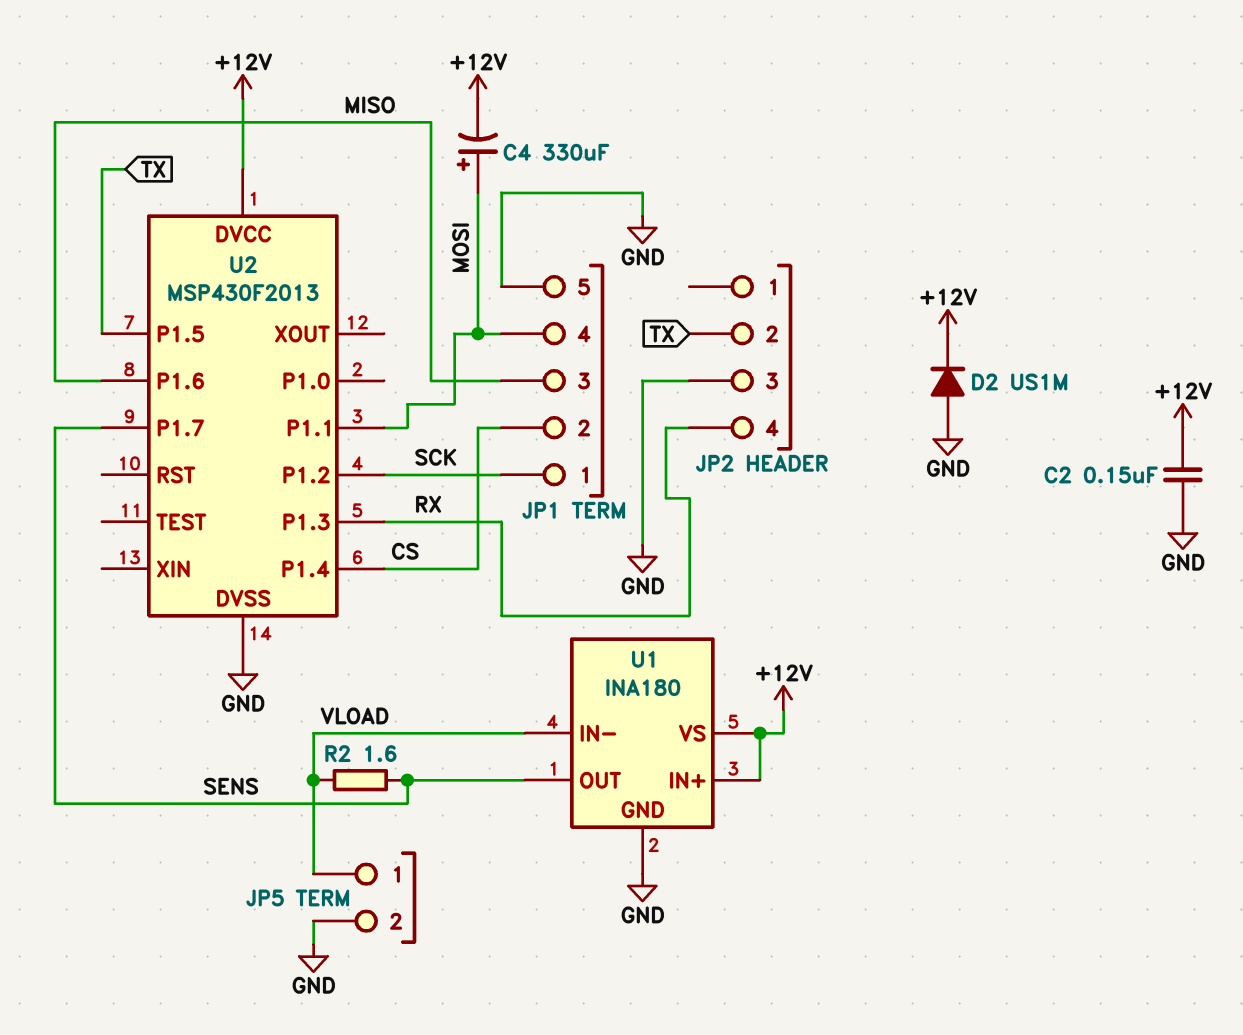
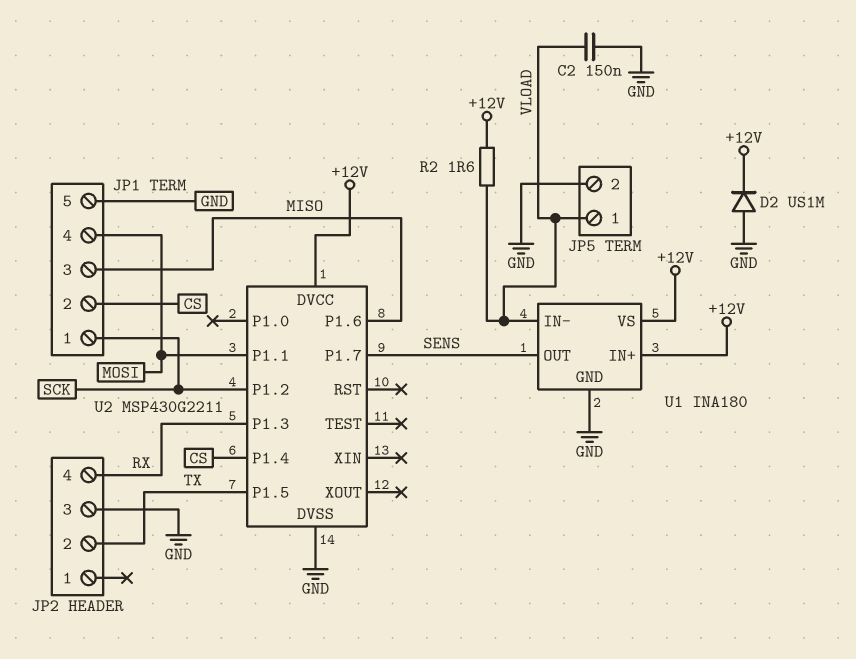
C2: 150nF (+12V, GND) -> 150nF (GND, VLOAD)
C4: 330uF (plus MOSI, minus +12V) -> none
R2: 1.6 (SENS, VLOAD) -> 1.6 (+12V, VLOAD)
U2: MSP430F2013 -> MSP430G2211

